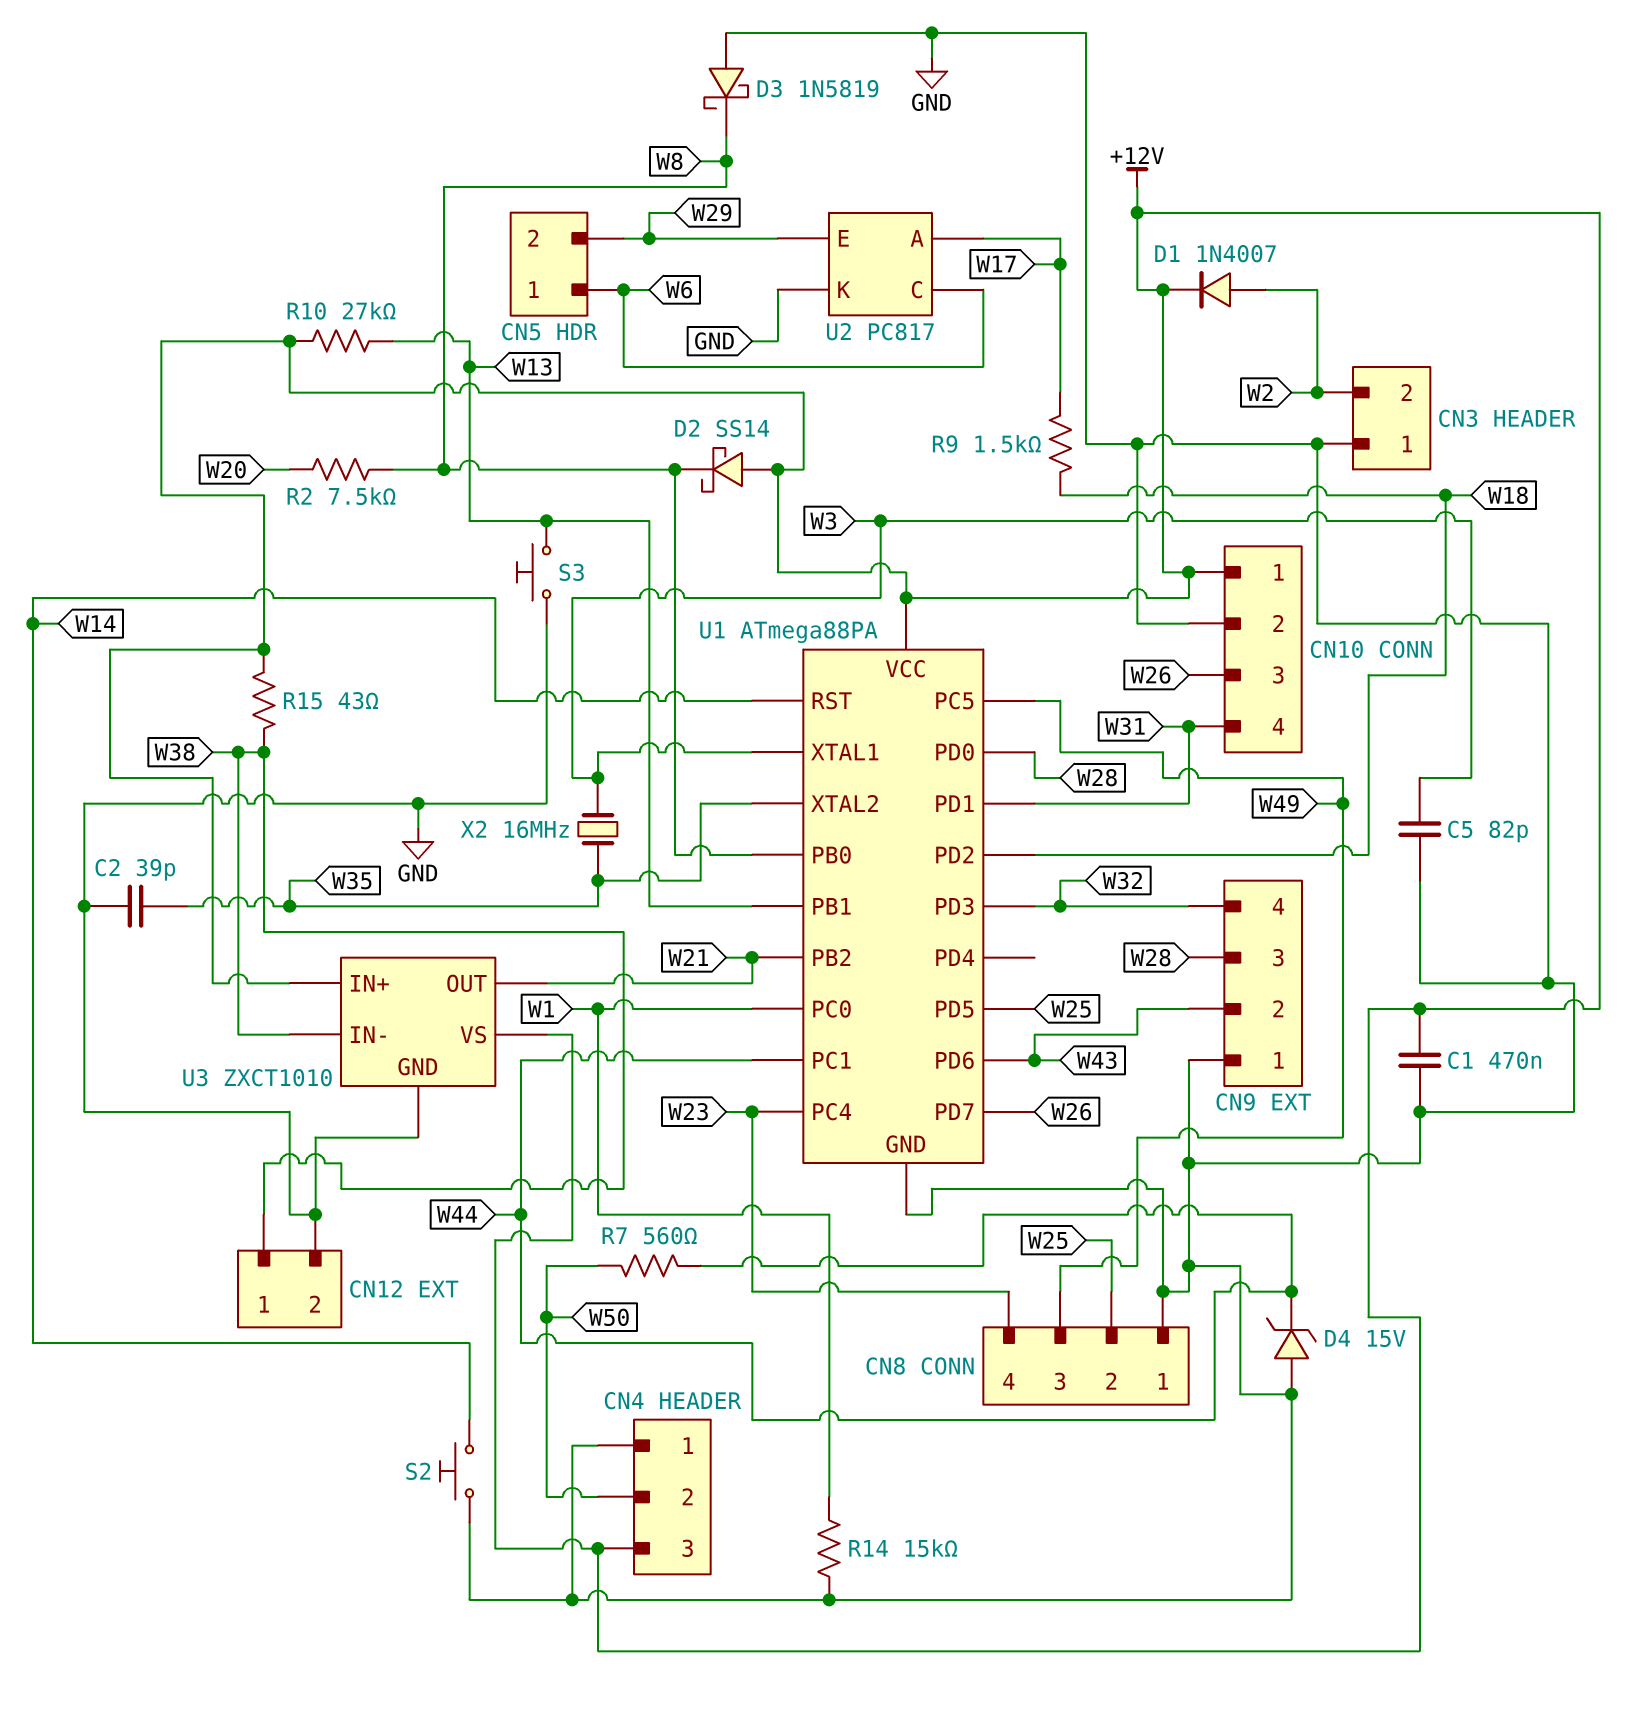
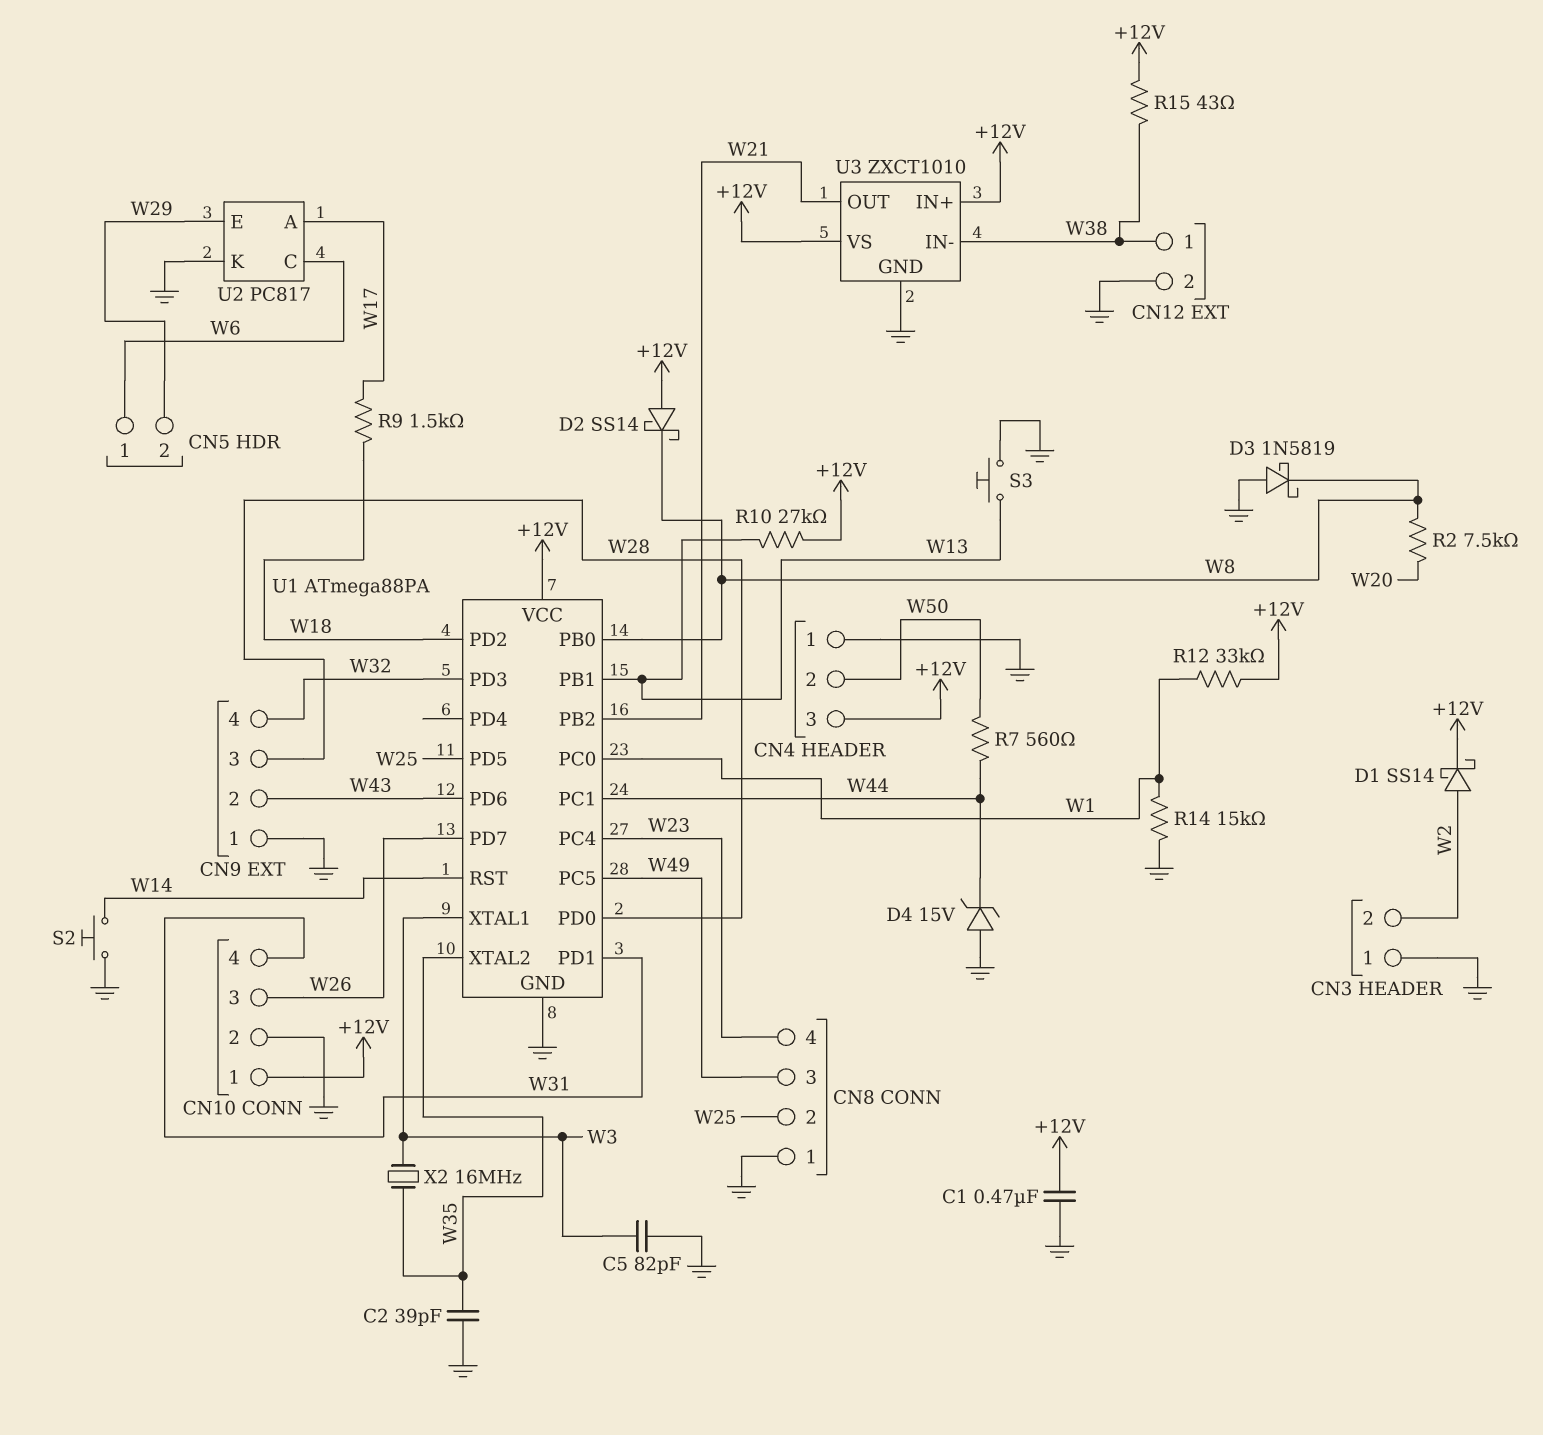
D1: diode 1N4007 (A W2, K +12V) -> schottky SS14 (A W2, K +12V)
R12: none -> 33k (+12V, W1)

